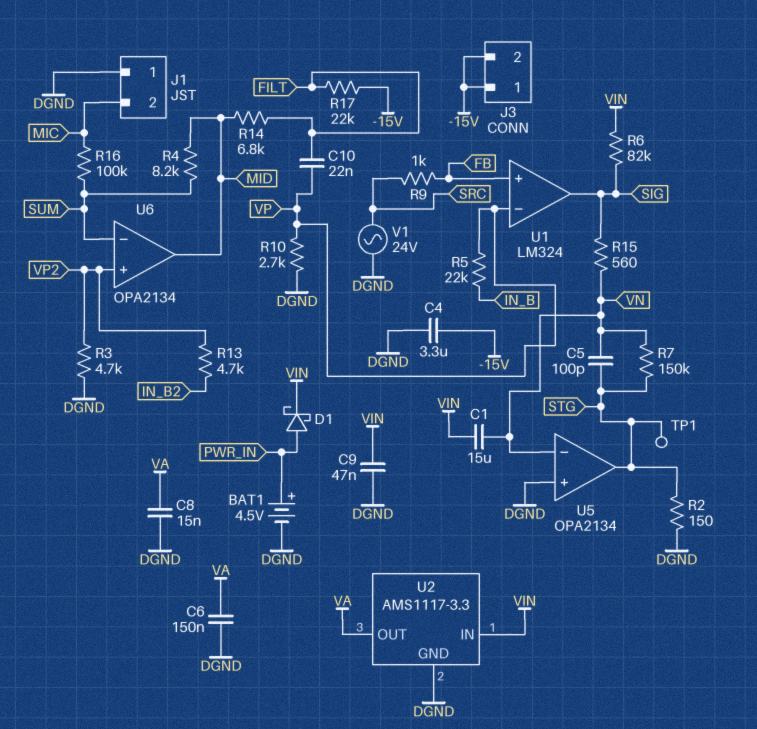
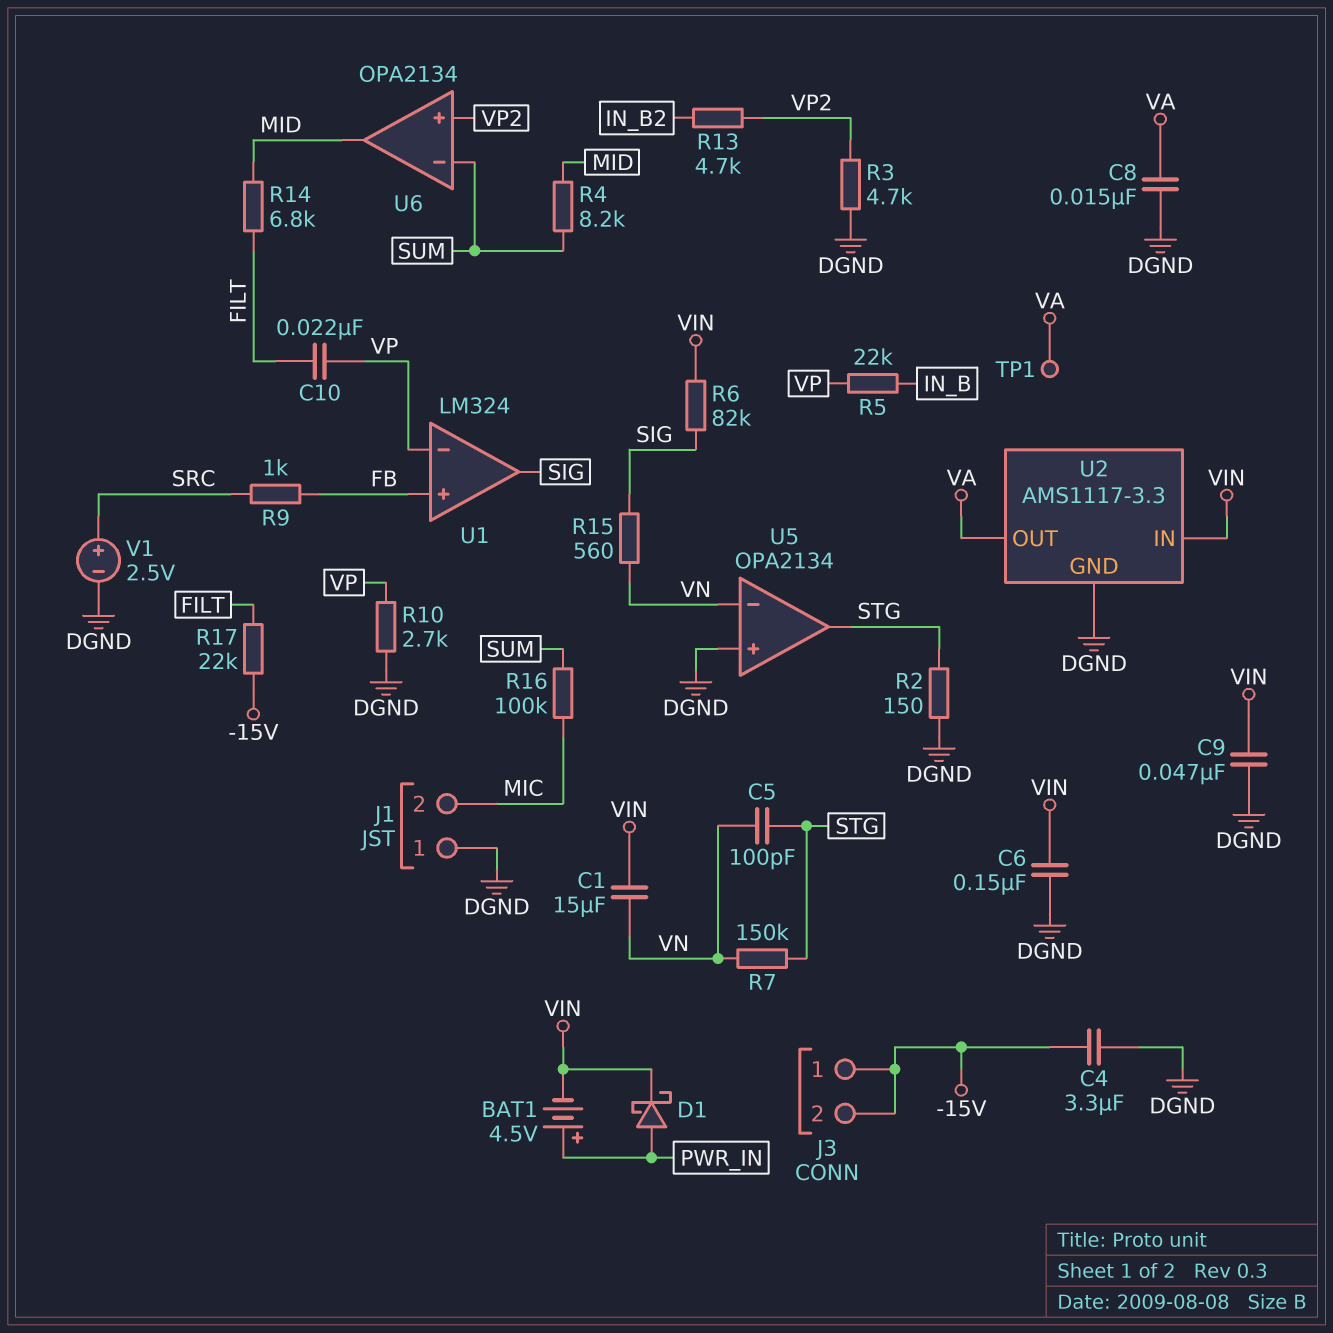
BAT1: 4.5V (plus PWR_IN, minus DGND) -> 4.5V (plus PWR_IN, minus VIN)
C6: 150nF (DGND, VA) -> 150nF (DGND, VIN)
TP1: test point (STG) -> test point (VA)
V1: AC 24V (DGND, SRC) -> 2.5V (plus SRC, minus DGND)

